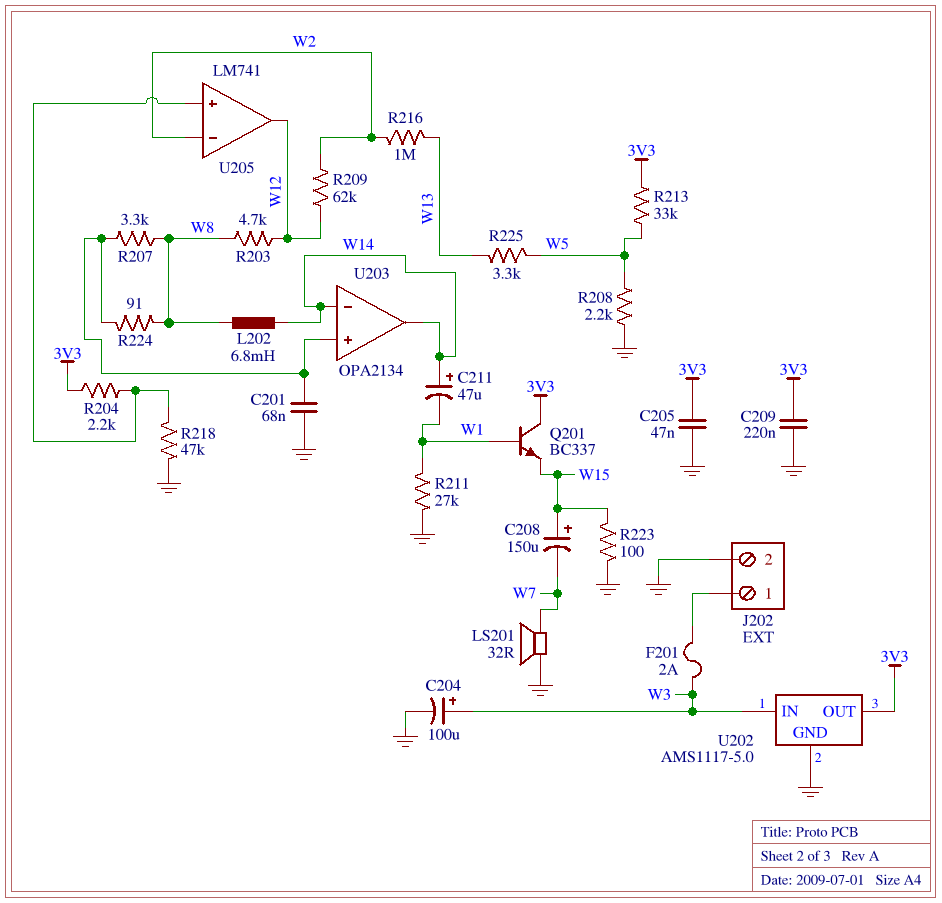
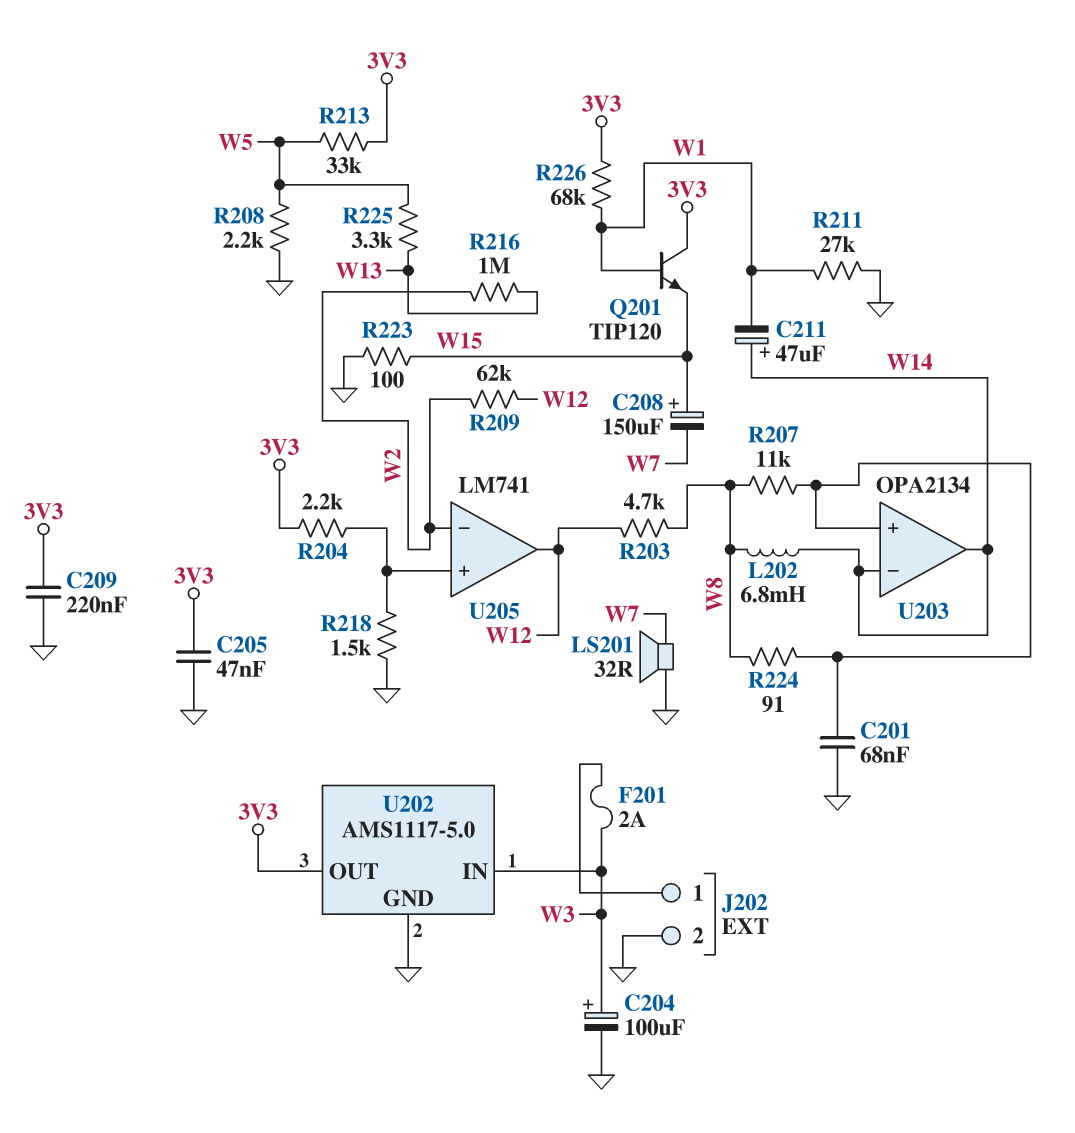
Q201: NPN BC337 (B W1, C 3V3, E W15) -> NPN TIP120 (B W1, C 3V3, E W15)
R207: 3.3k (U203/in+, W8) -> 11k (U203/in+, W8)
R218: 47k (GND, U205/in+) -> 1.5k (GND, U205/in+)
R226: none -> 68k (3V3, W1)

